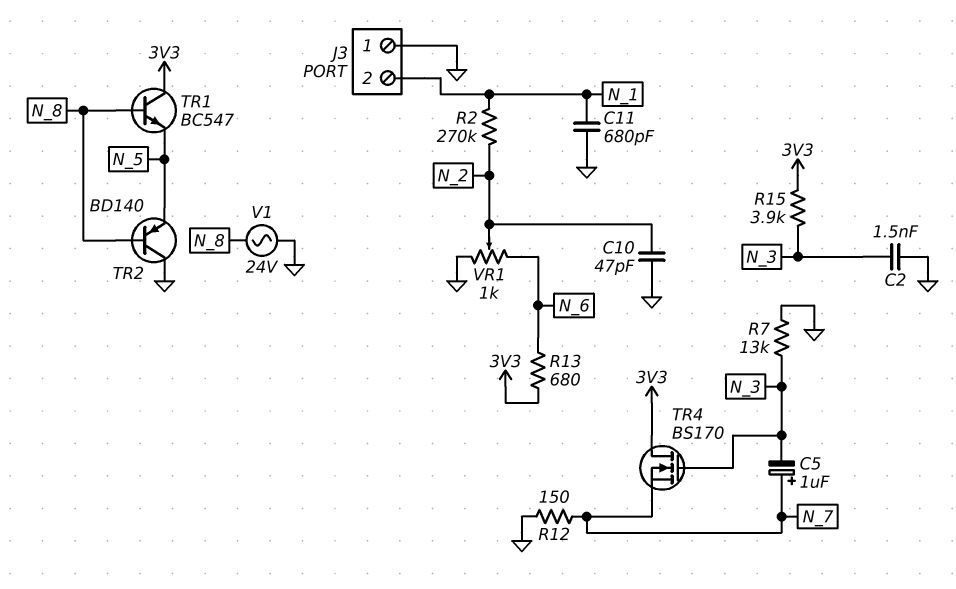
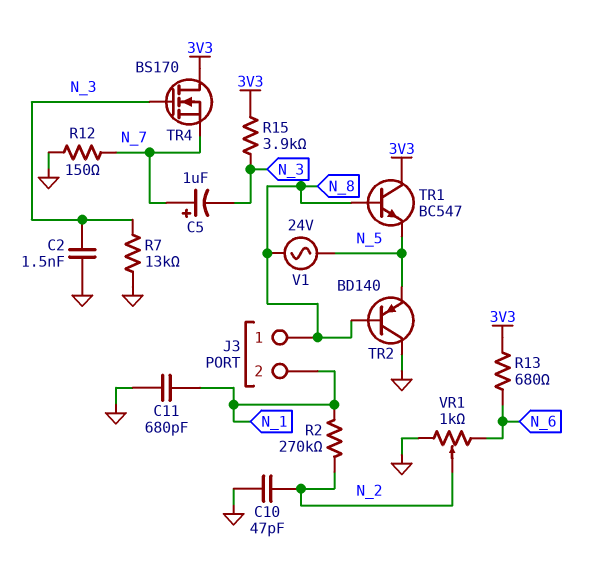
J3 pin 1: GND -> N_8
V1: AC 24V (GND, N_8) -> AC 24V (N_5, N_8)

